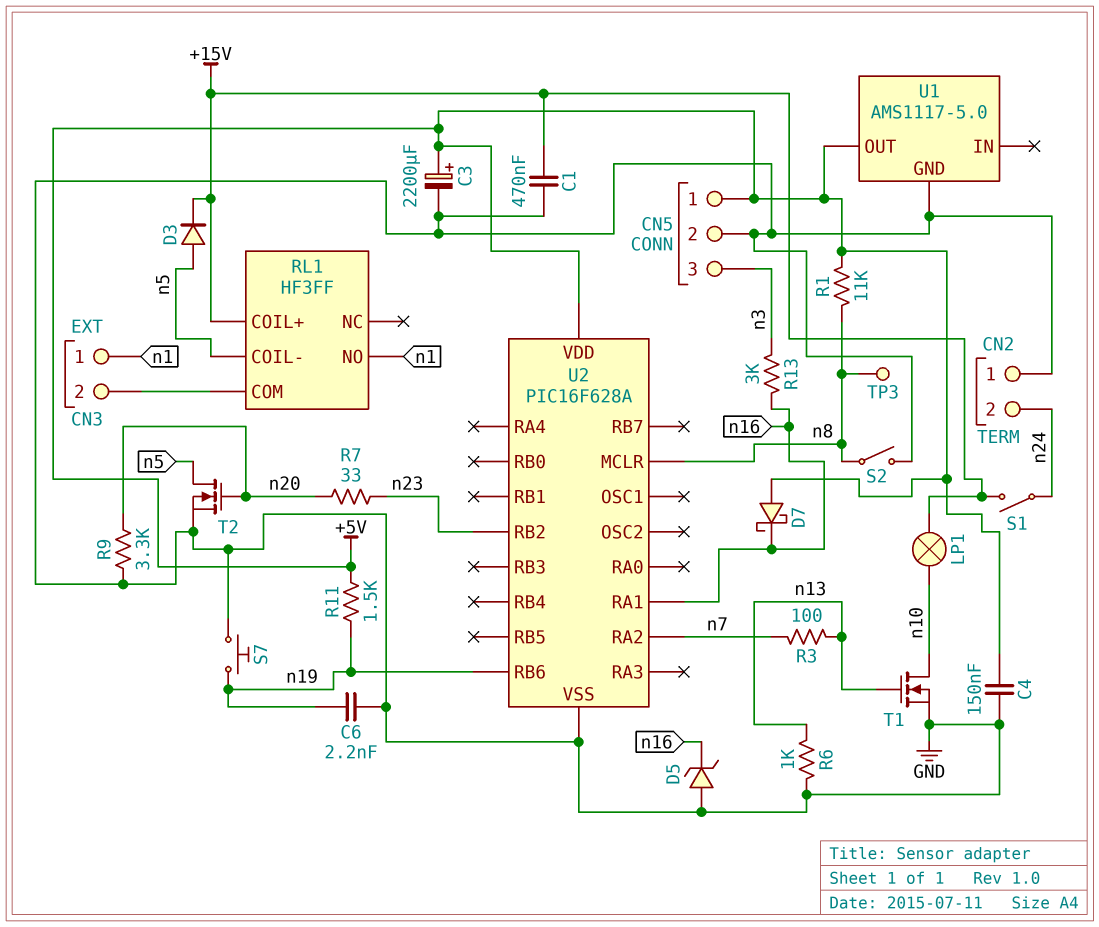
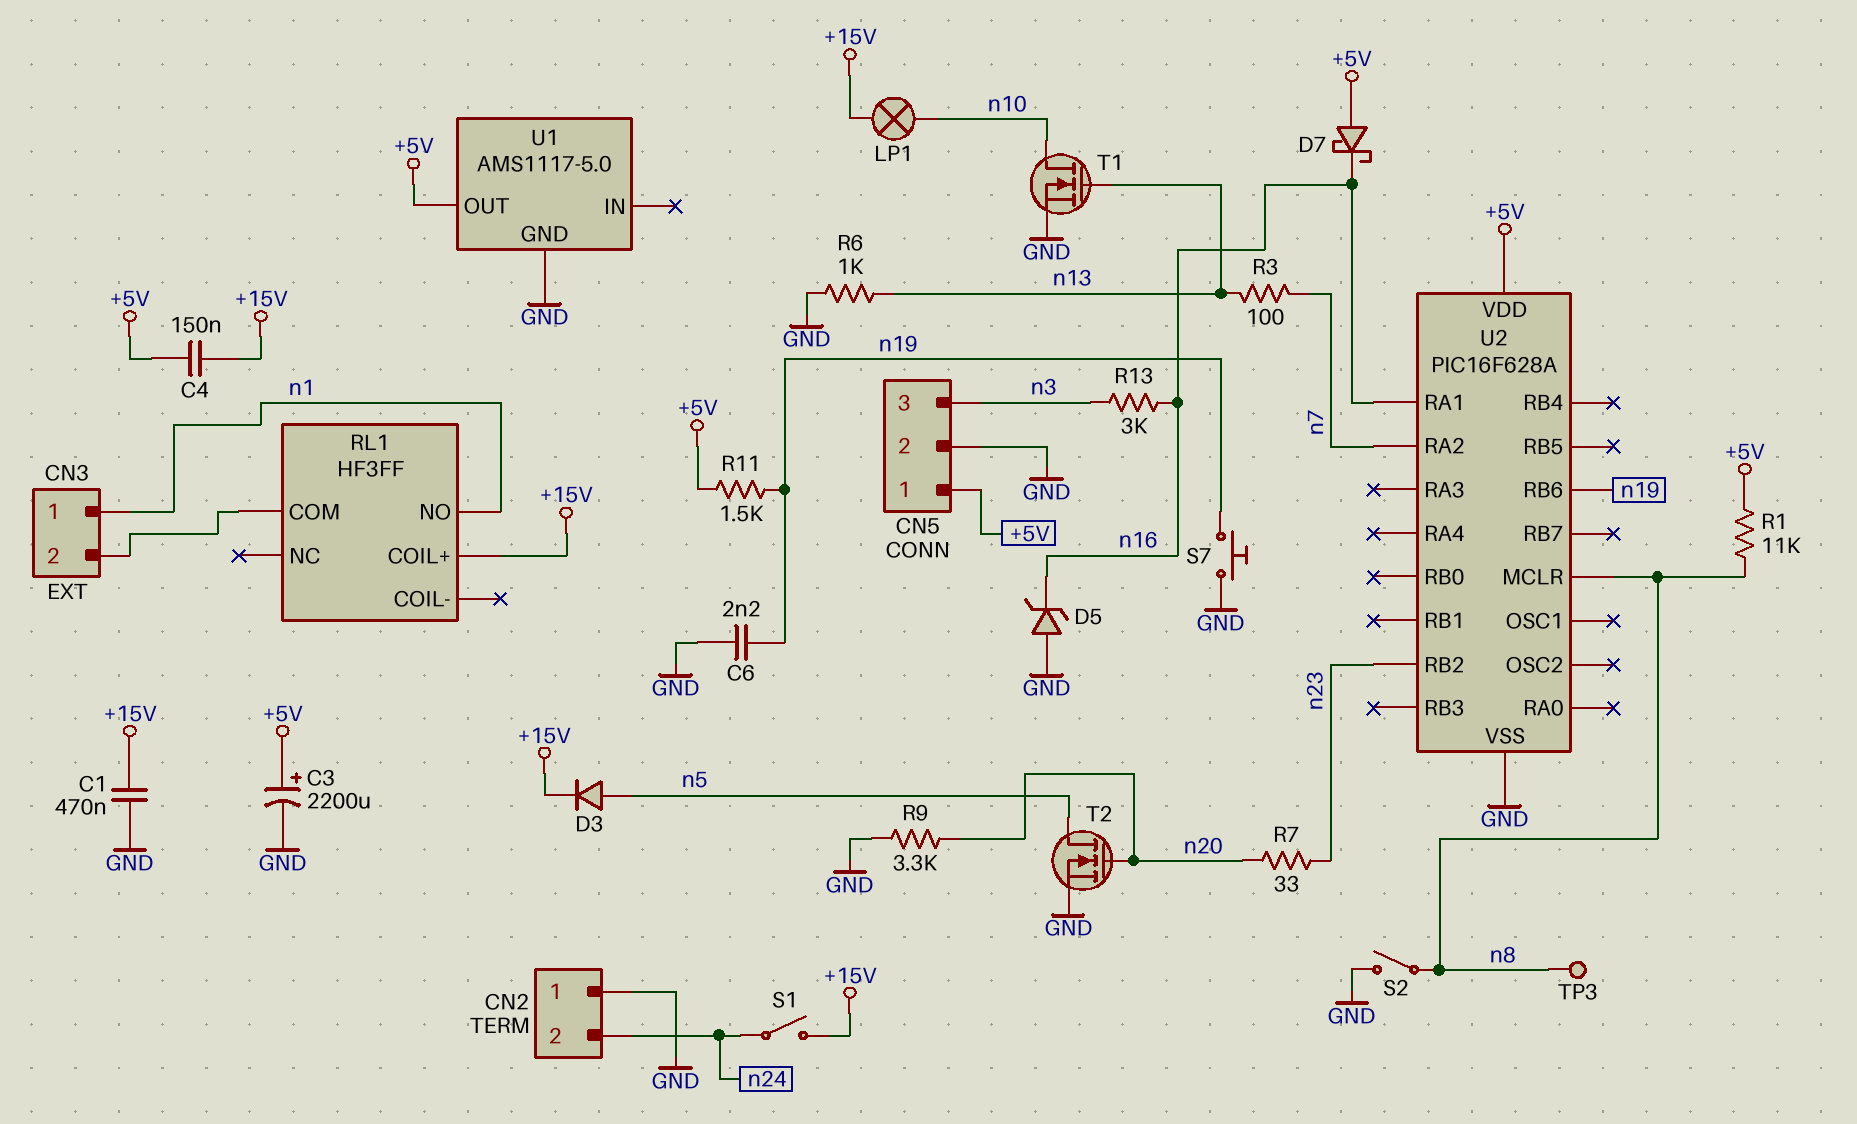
C4: 150nF (+5V, GND) -> 150nF (+5V, +15V)
RL1 pin COIL-: n5 -> none

